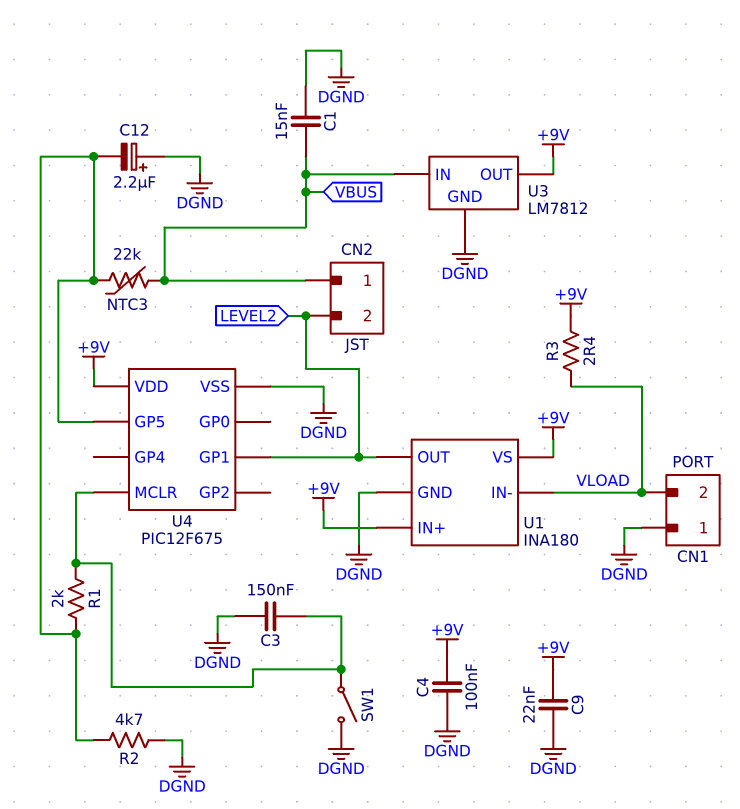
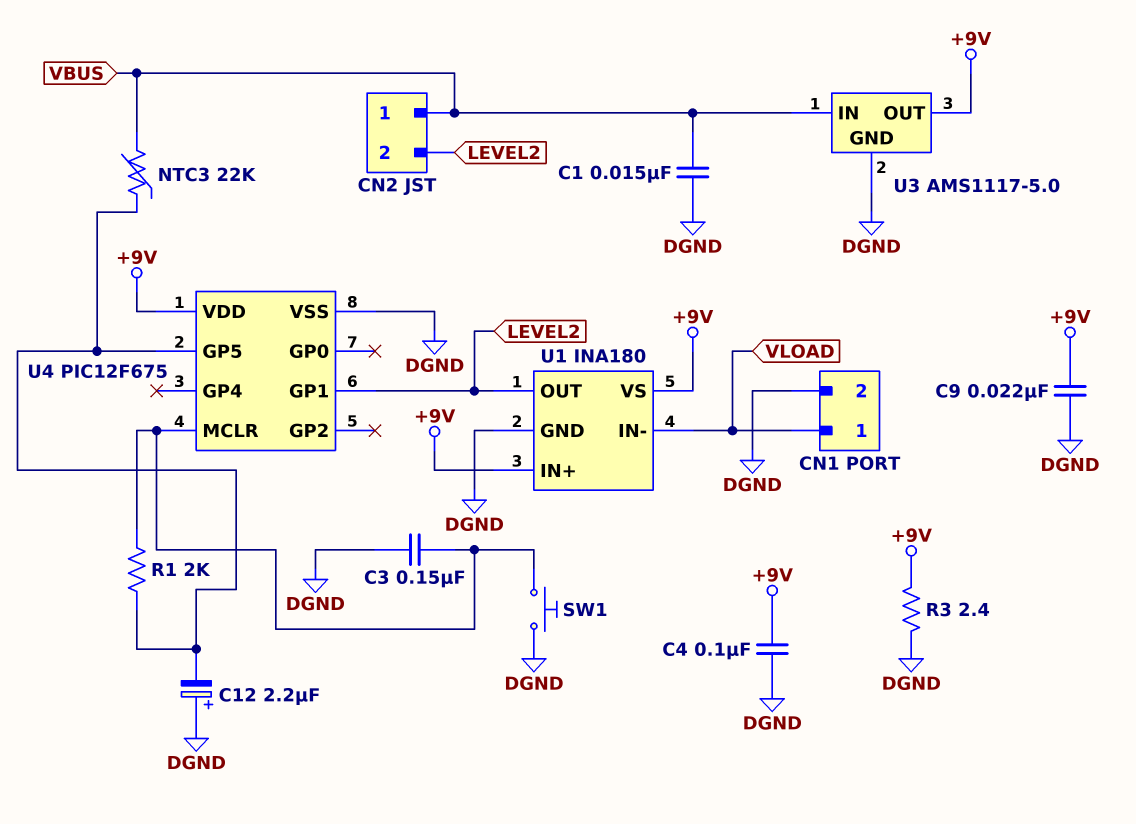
CN1 pin 1: DGND -> VLOAD
CN1 pin 2: VLOAD -> DGND
R2: 4.7k (DGND, U4/GP5) -> none
R3: 2.4 (+9V, VLOAD) -> 2.4 (+9V, DGND)
SW1: switch (DGND, U4/MCLR) -> button (DGND, U4/MCLR)
U3: LM7812 -> AMS1117-5.0

